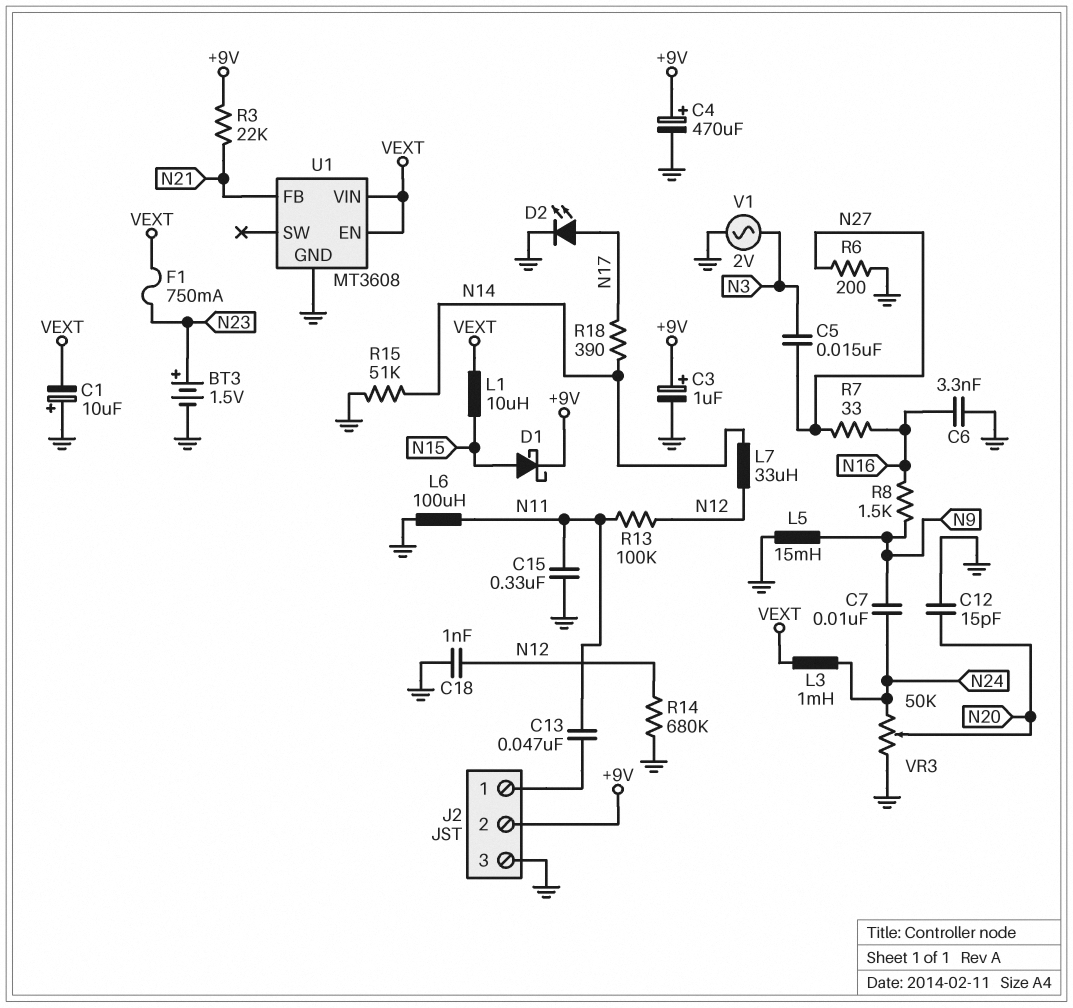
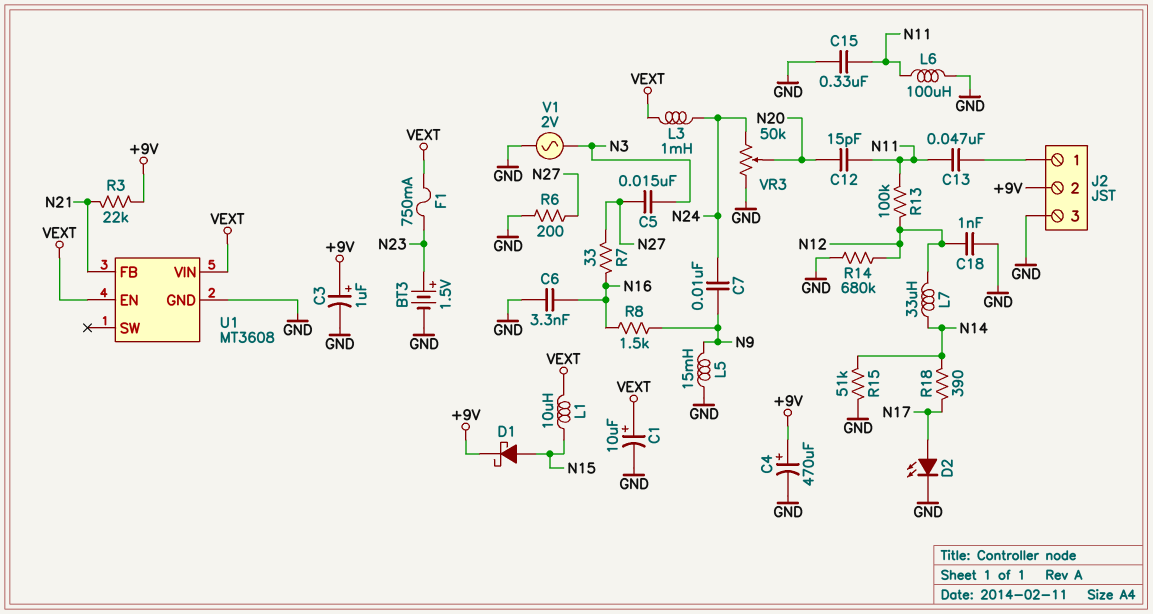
C1: 10uF (plus GND, minus VEXT) -> 10uF (plus VEXT, minus GND)
C12: 15pF (GND, N20) -> 15pF (N11, N20)

